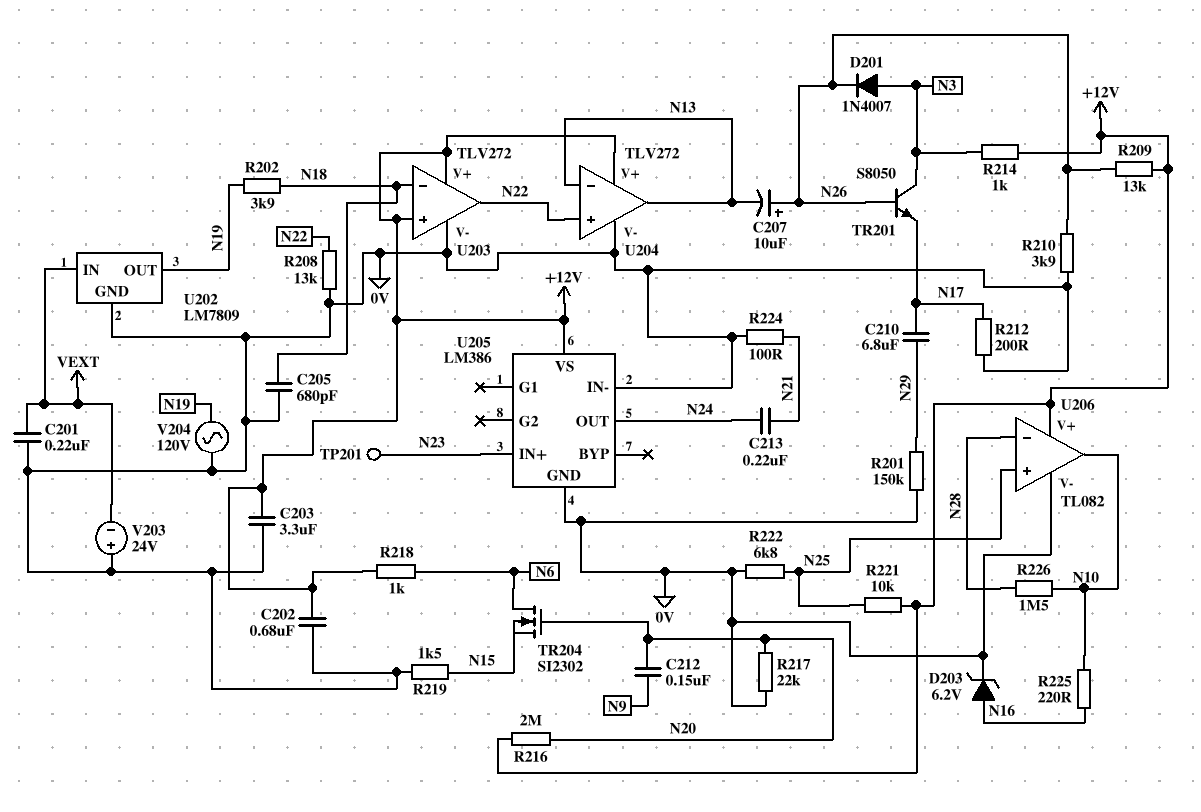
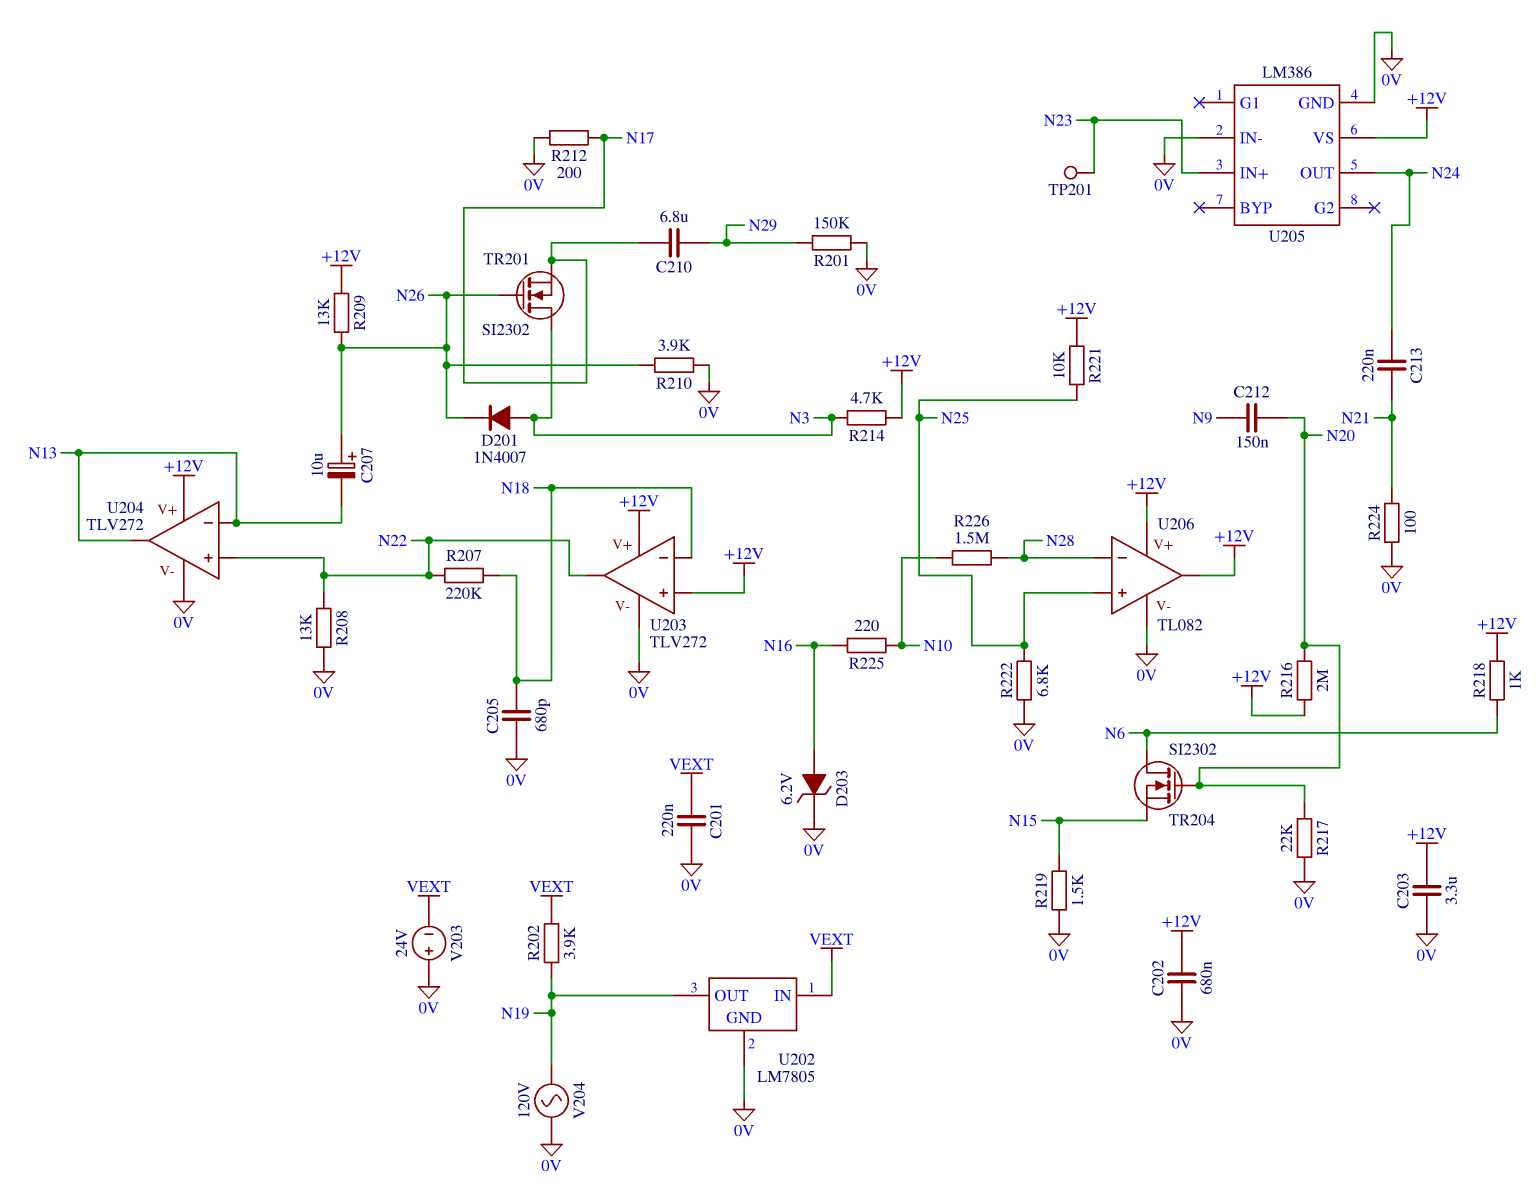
R202: 3.9k (N18, N19) -> 3.9k (N19, VEXT)
R207: none -> 220k (N18, N22)
R214: 1k (+12V, N3) -> 4.7k (+12V, N3)
TR201: NPN S8050 (B N26, C N3, E N17) -> NMOS SI2302 (G N26, D N3, S N17)
U202: LM7809 -> LM7805
U206 pin out: N10 -> +12V

